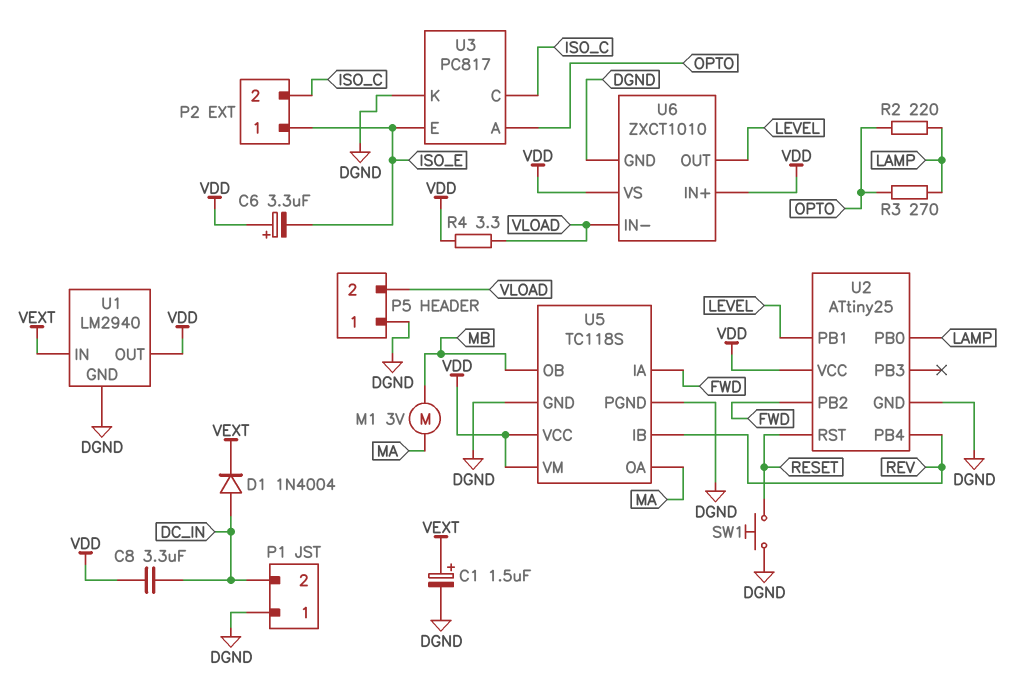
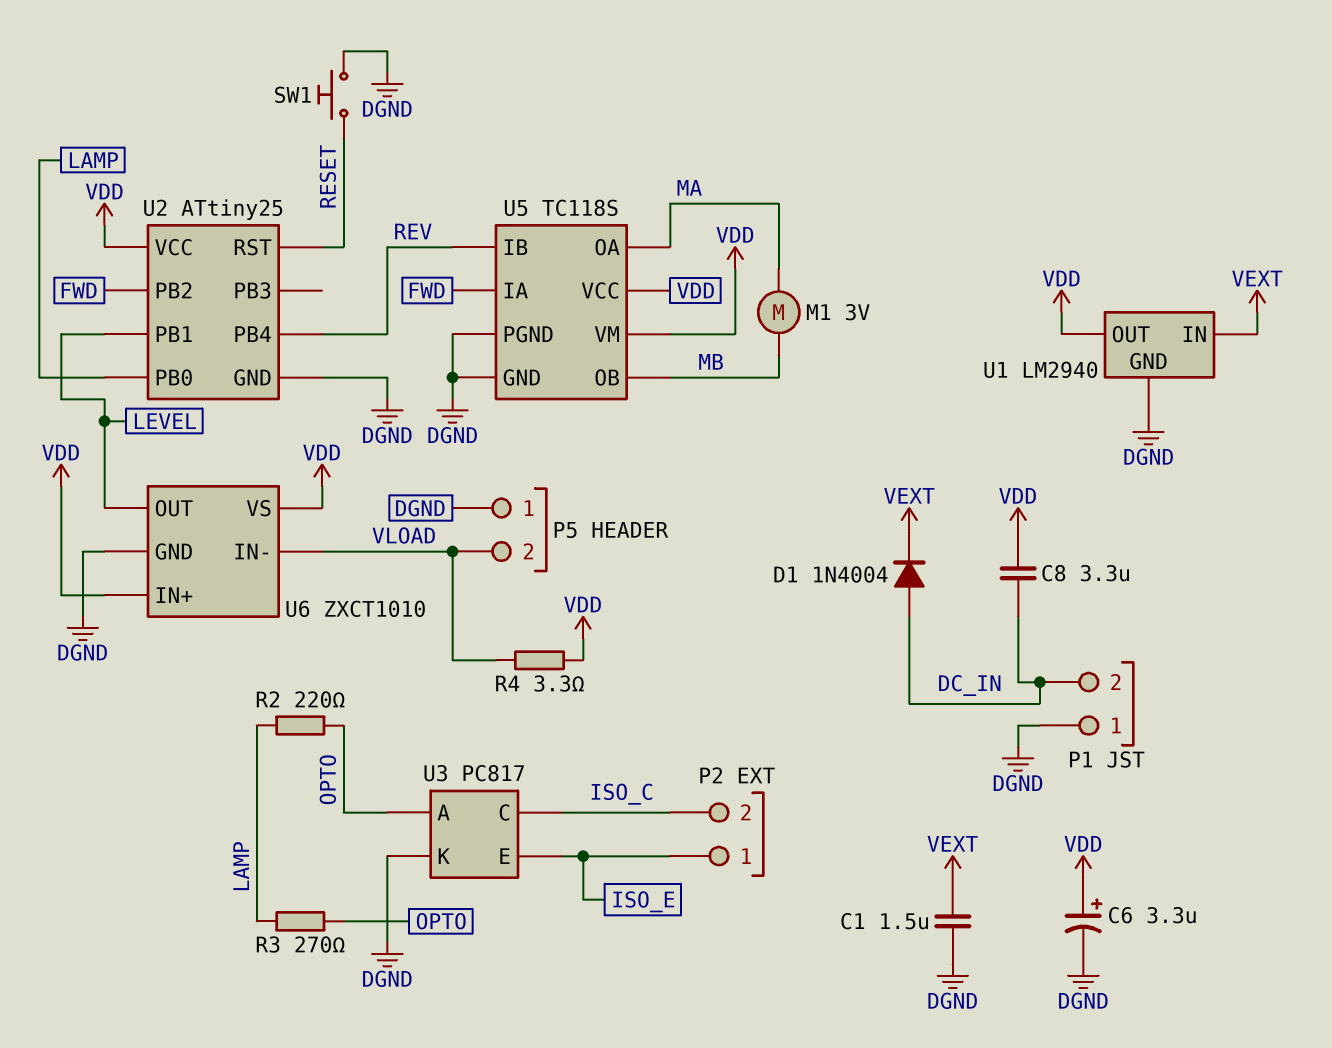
C1: 1.5uF (plus VEXT, minus DGND) -> 1.5uF (DGND, VEXT)
C6: 3.3uF (plus VDD, minus ISO_E) -> 3.3uF (plus VDD, minus DGND)

